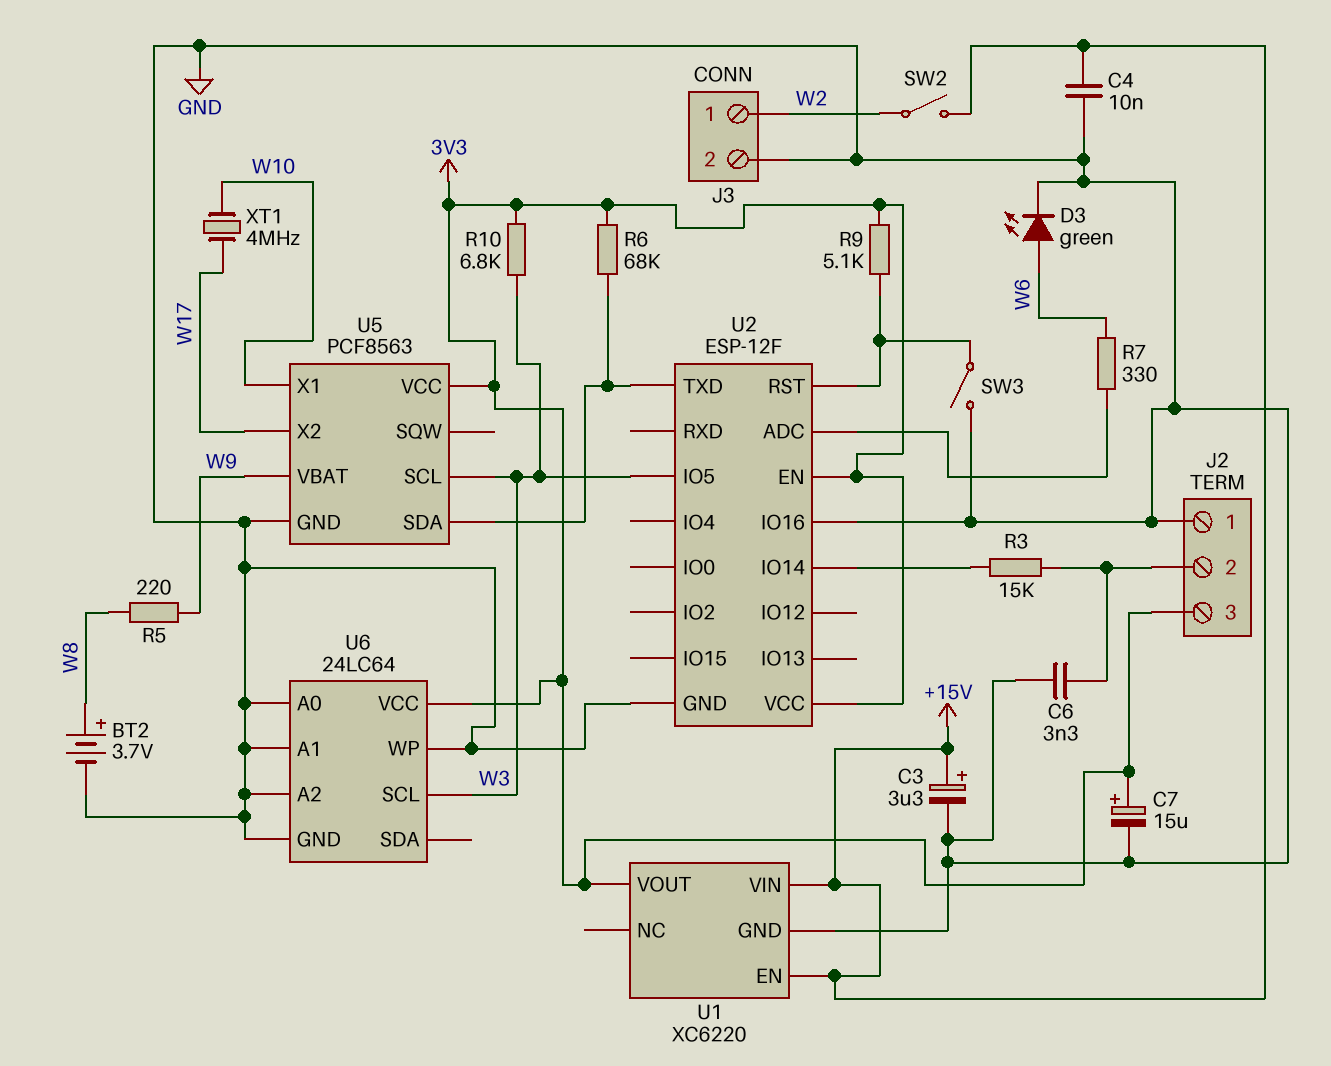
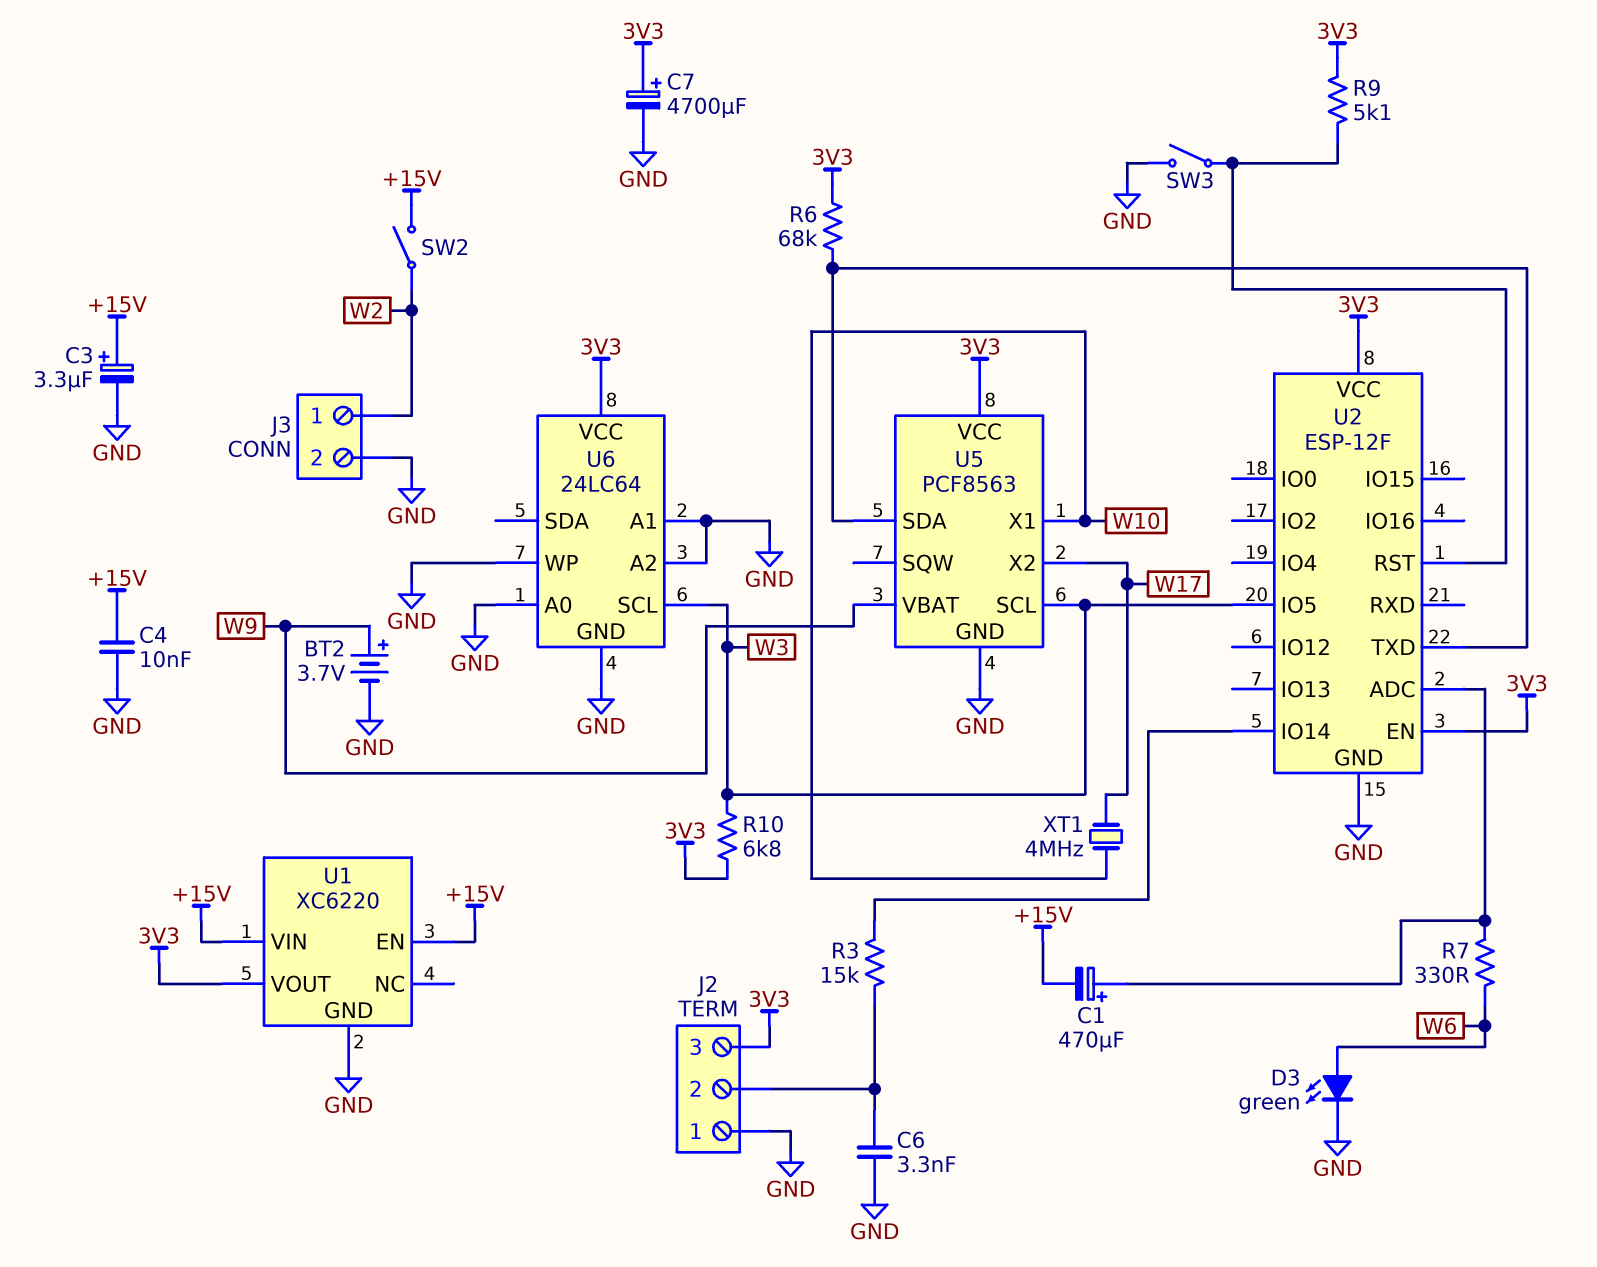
BT2: 3.7V (plus W8, minus GND) -> 3.7V (plus W9, minus GND)
C1: none -> 470uF (plus U2/ADC, minus +15V)
C7: 15uF (plus 3V3, minus GND) -> 4700uF (plus 3V3, minus GND)
R5: 220 (W8, W9) -> none
U2 pin IO16: GND -> none

